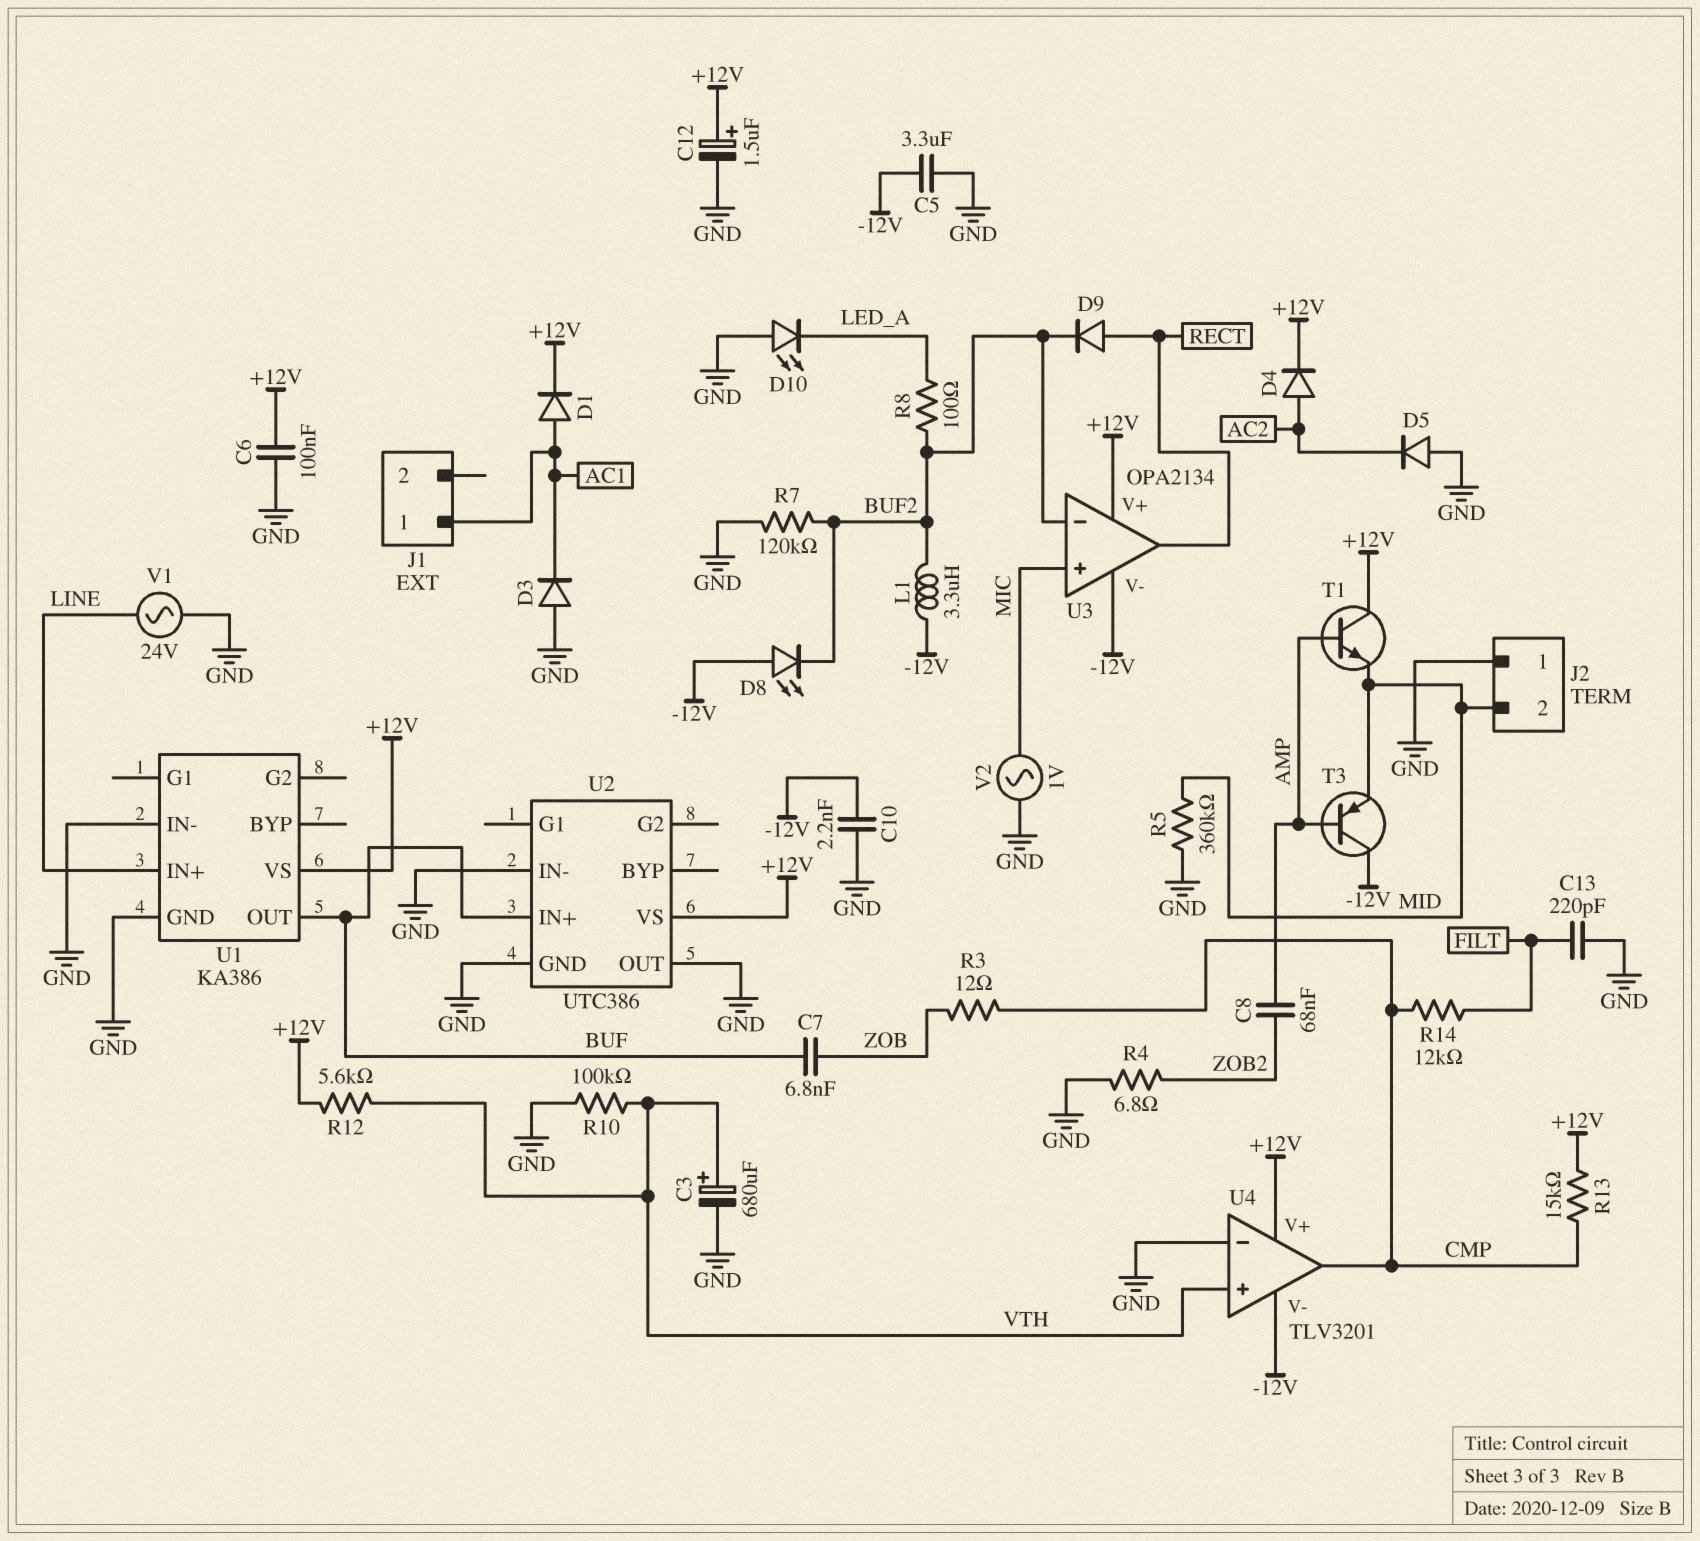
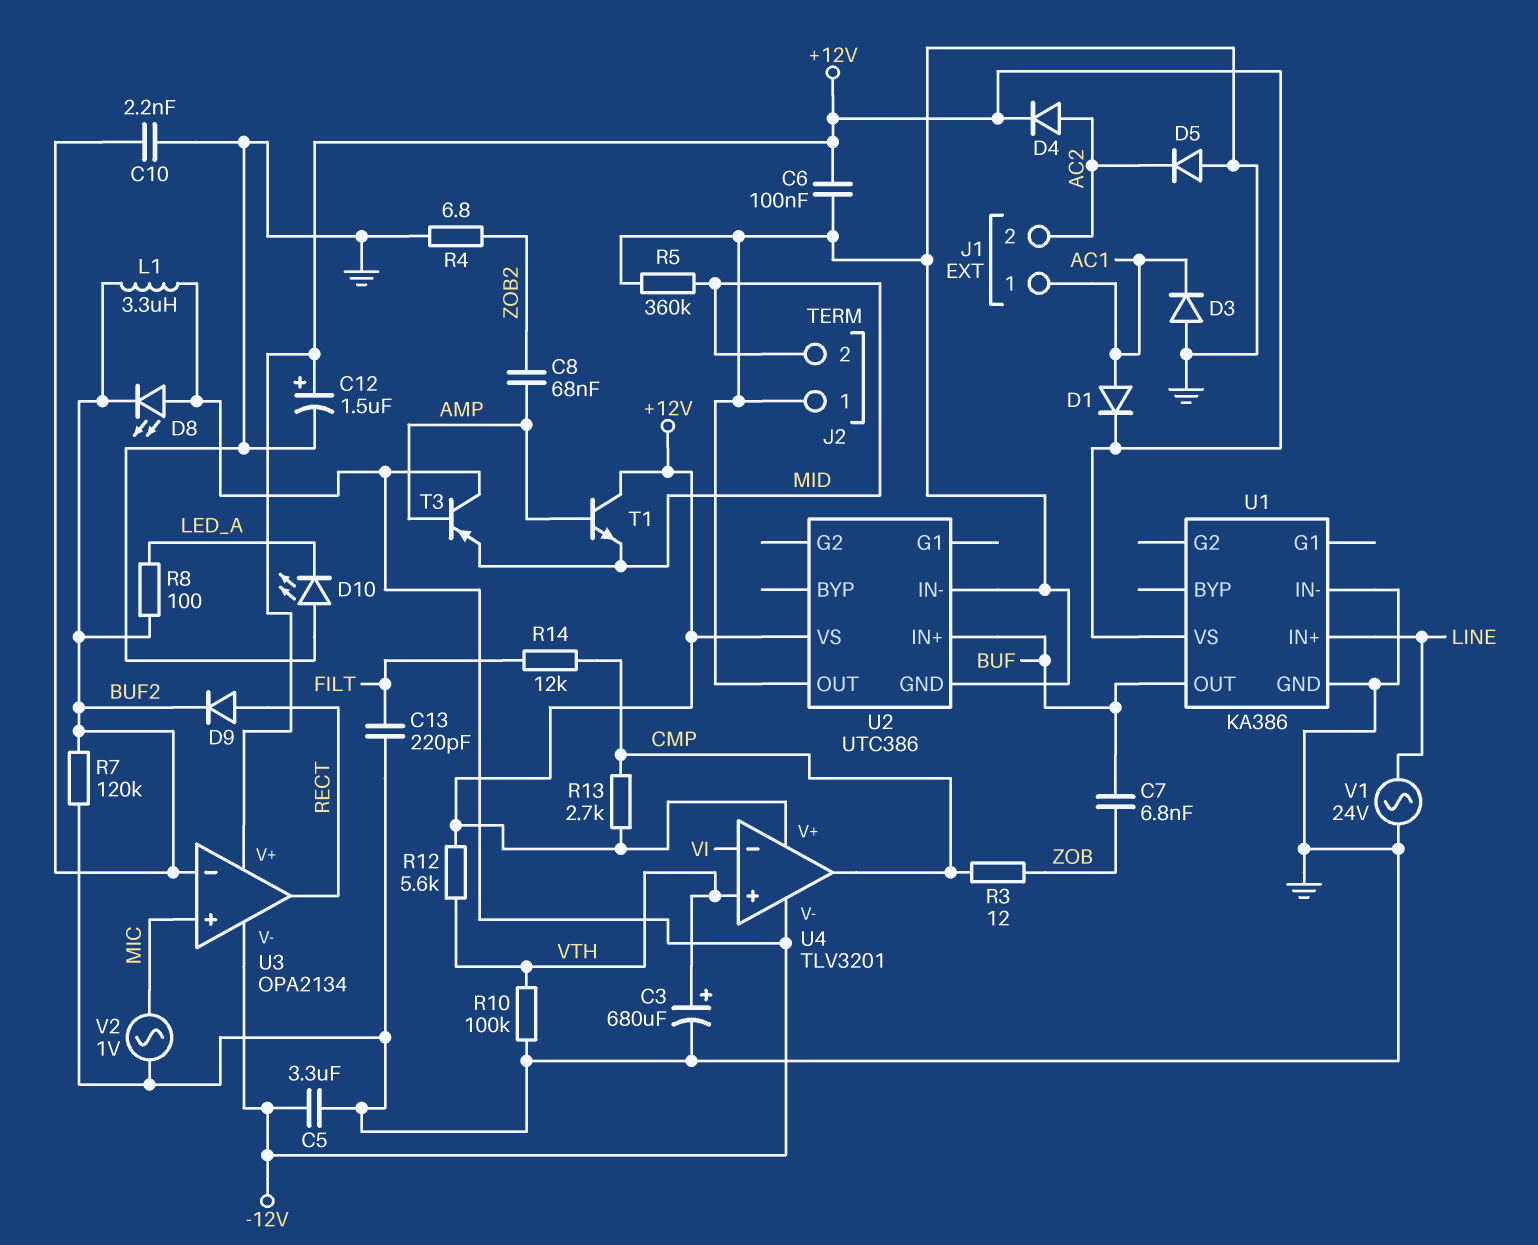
C10: 2.2nF (-12V, GND) -> 2.2nF (BUF2, GND)
J1 pin 2: none -> AC2
R13: 15k (+12V, CMP) -> 2.7k (+12V, CMP)
U4 pin in-: GND -> VI

